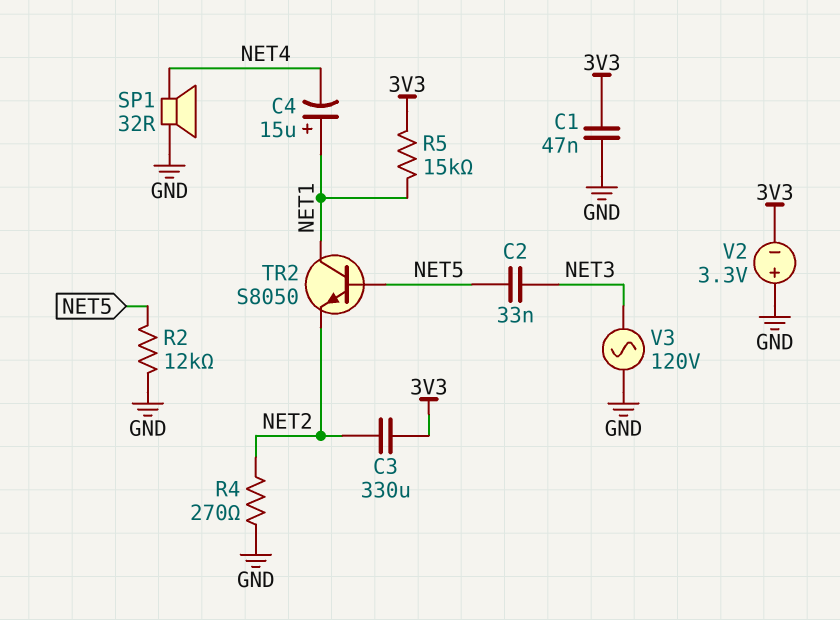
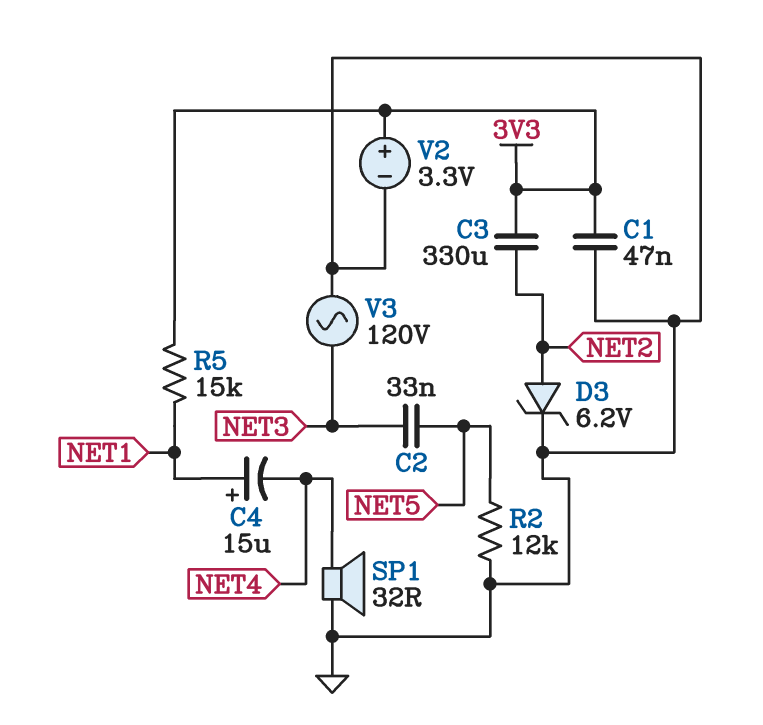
D3: none -> zener 6.2V (A NET2, K GND)
R4: 270 (GND, NET2) -> none
TR2: NPN S8050 (B NET5, C NET1, E NET2) -> none
V2: 3.3V (plus GND, minus 3V3) -> 3.3V (plus 3V3, minus GND)

